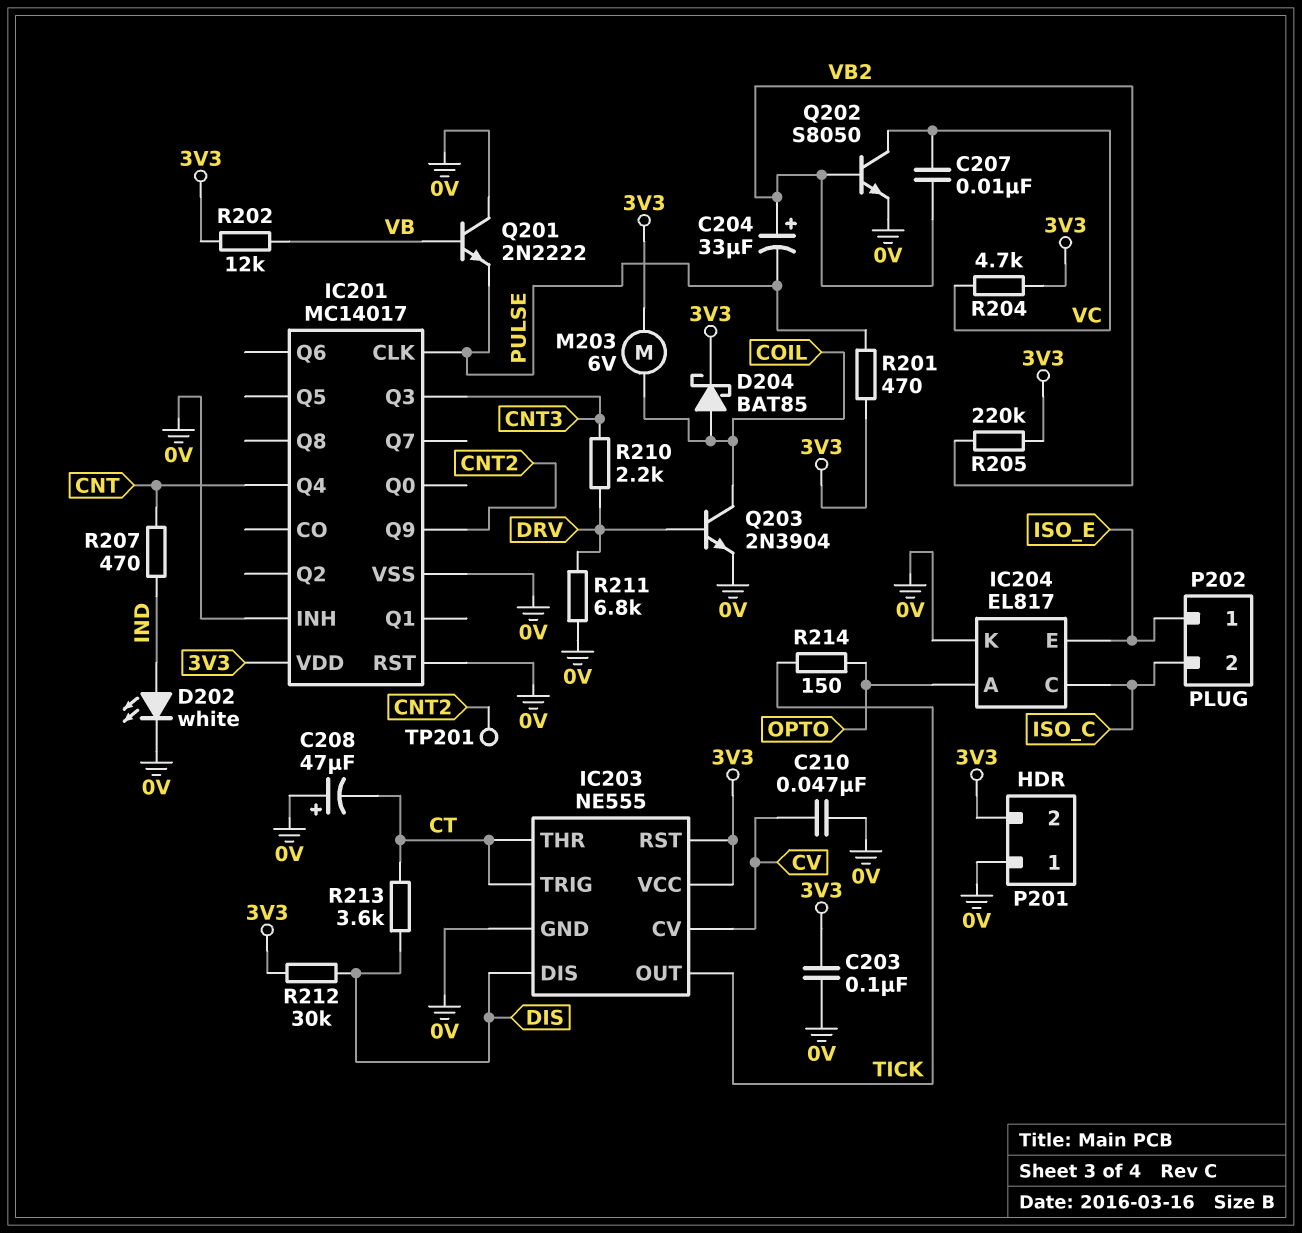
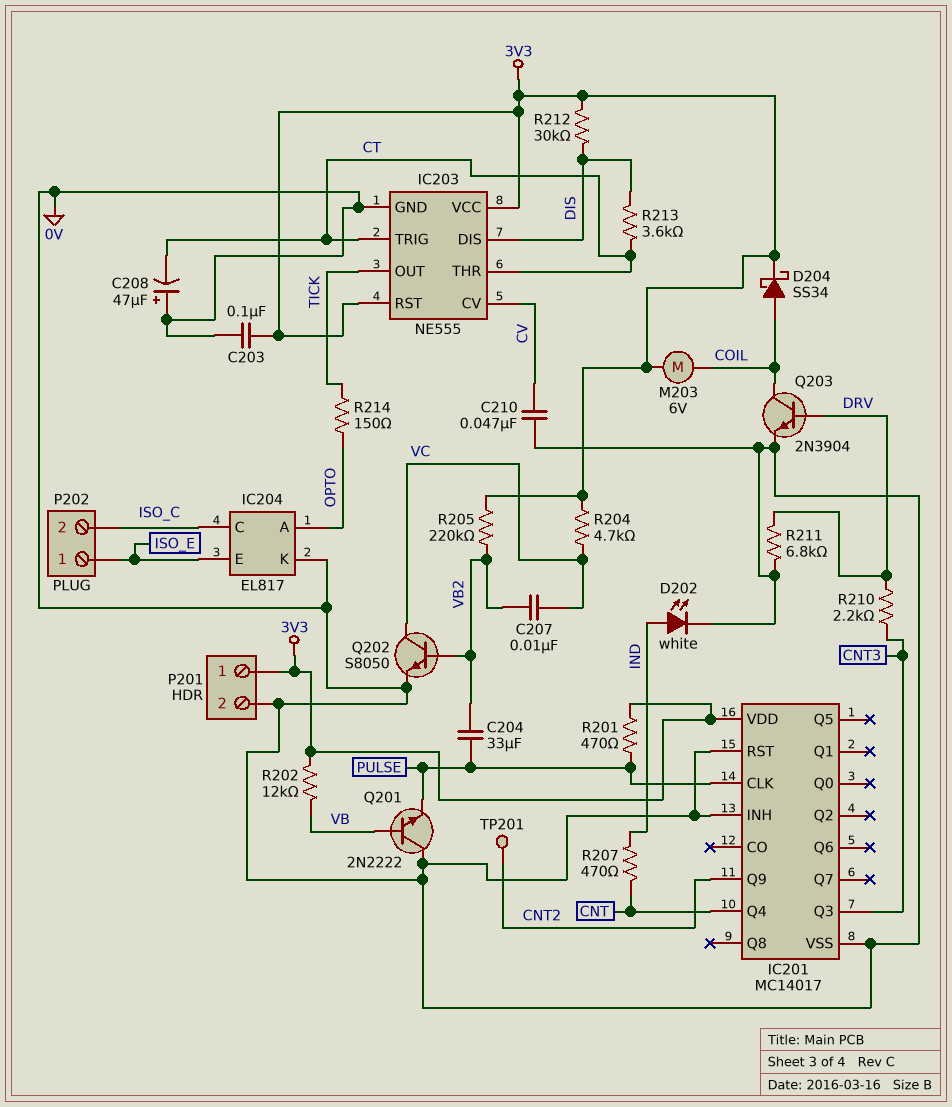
C204: 33uF (plus VB2, minus PULSE) -> 33uF (PULSE, VB2)
D204: schottky BAT85 (A COIL, K 3V3) -> schottky SS34 (A COIL, K 3V3)
P201 pin 1: 0V -> 3V3
P201 pin 2: 3V3 -> 0V

